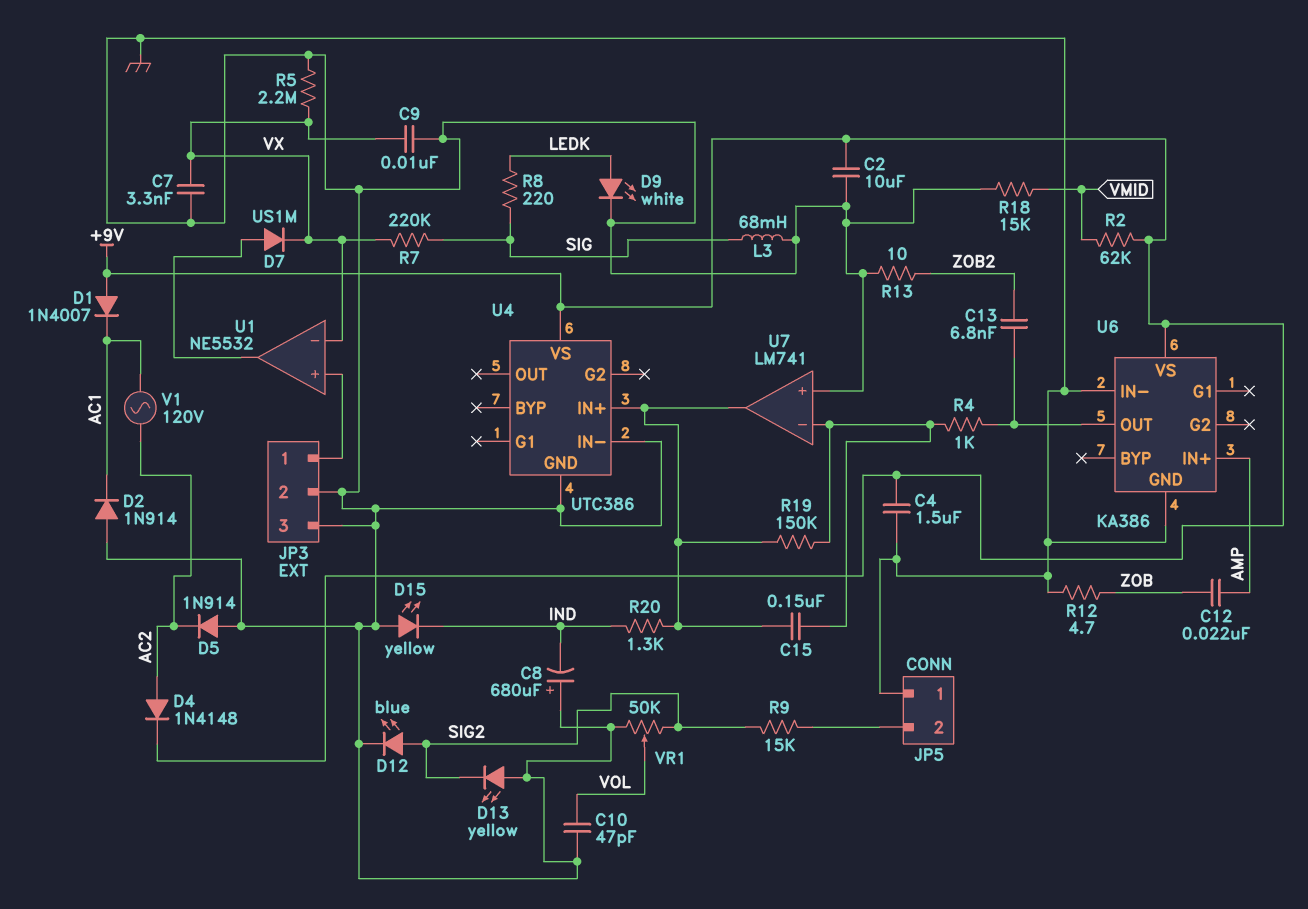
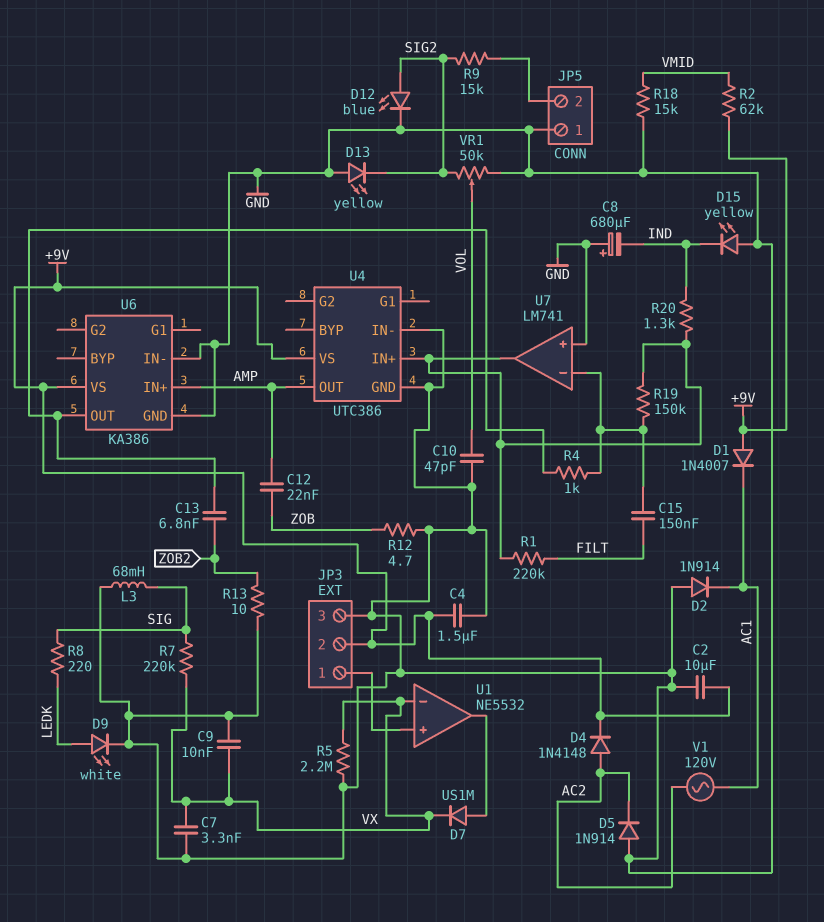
C15: 150nF (U4/IN+, U7/in-) -> 150nF (FILT, U7/in-)
JP3 pin 2: GND -> +9V
R1: none -> 220k (FILT, U4/IN+)
U4 pin OUT: none -> AMP

